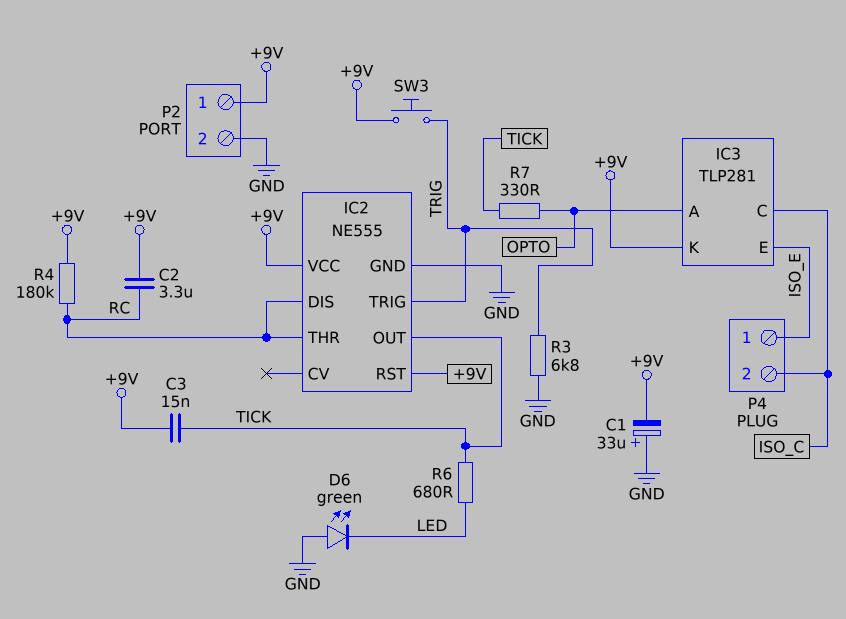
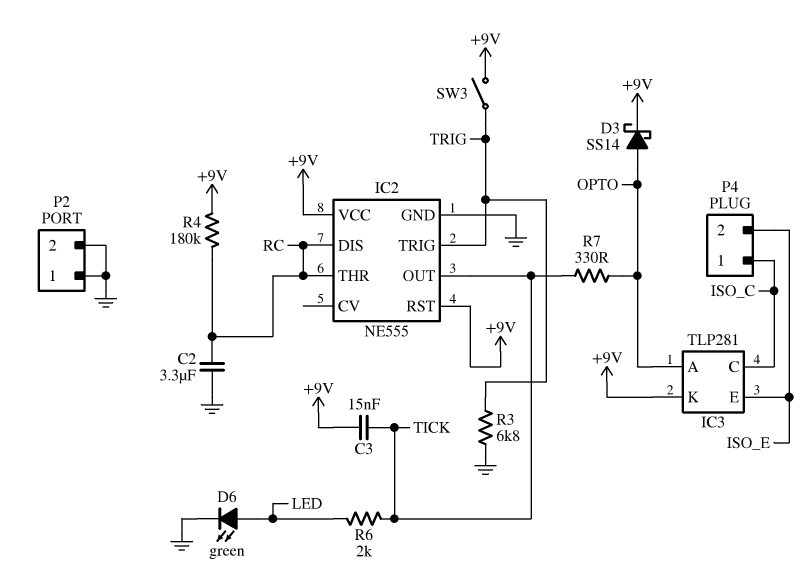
C1: 33uF (plus GND, minus +9V) -> none
C2: 3.3uF (+9V, RC) -> 3.3uF (GND, RC)
D3: none -> schottky SS14 (A OPTO, K +9V)
D6: LED green (A GND, K LED) -> LED green (A LED, K GND)
P2 pin 1: +9V -> GND
P4 pin 1: ISO_E -> ISO_C
P4 pin 2: ISO_C -> ISO_E
R6: 680 (LED, TICK) -> 2k (LED, TICK)
SW3: button (+9V, TRIG) -> switch (+9V, TRIG)

